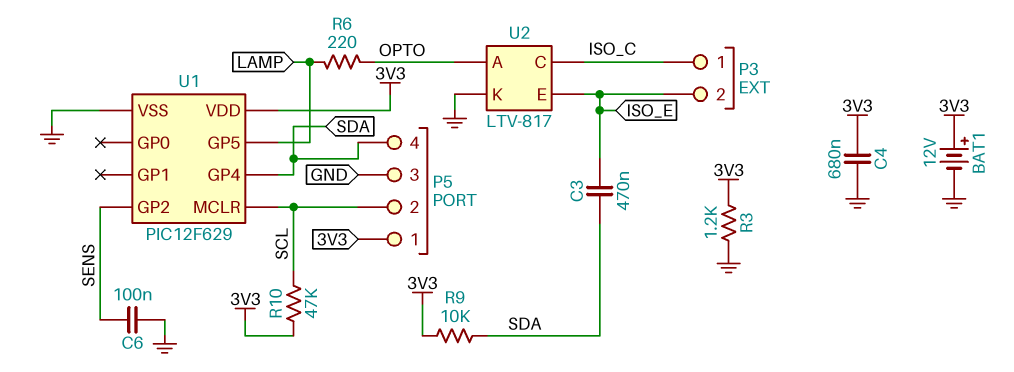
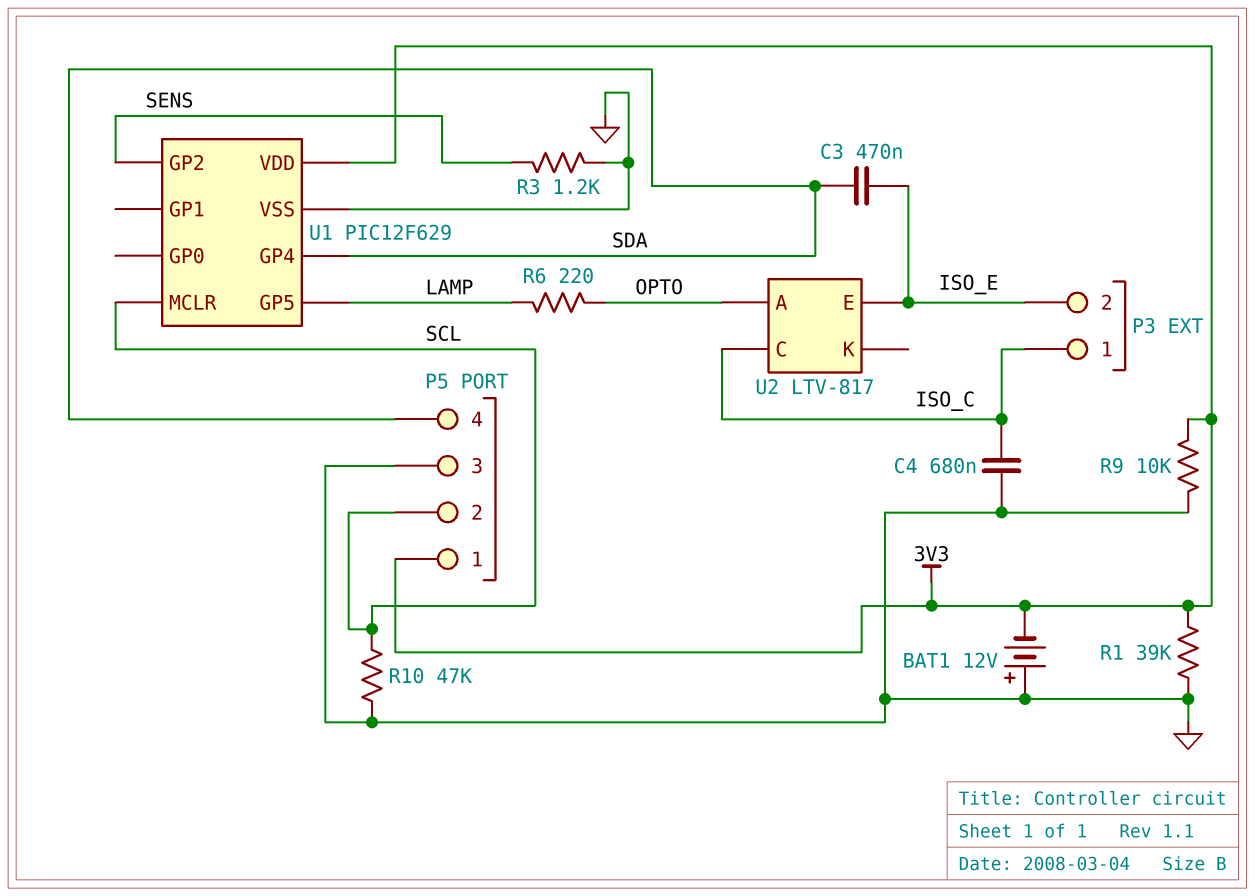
BAT1: 12V (plus 3V3, minus GND) -> 12V (plus GND, minus 3V3)
C4: 680nF (3V3, GND) -> 680nF (GND, ISO_C)
C6: 100nF (GND, SENS) -> none
R1: none -> 39k (3V3, GND)
R3: 1.2k (3V3, GND) -> 1.2k (GND, SENS)
R9: 10k (3V3, SDA) -> 10k (3V3, GND)
R10: 47k (3V3, SCL) -> 47k (GND, SCL)
U2 pin K: GND -> none

